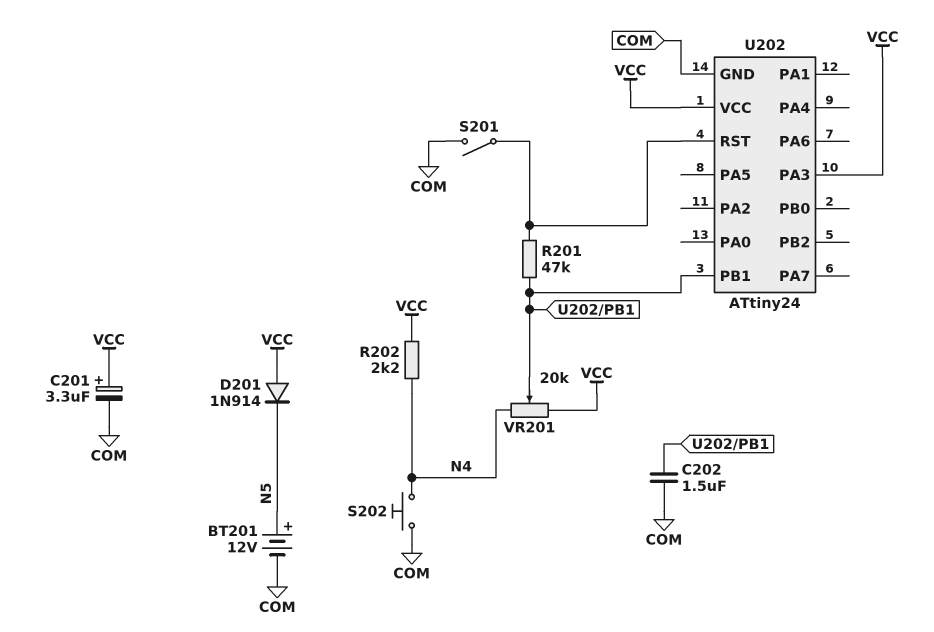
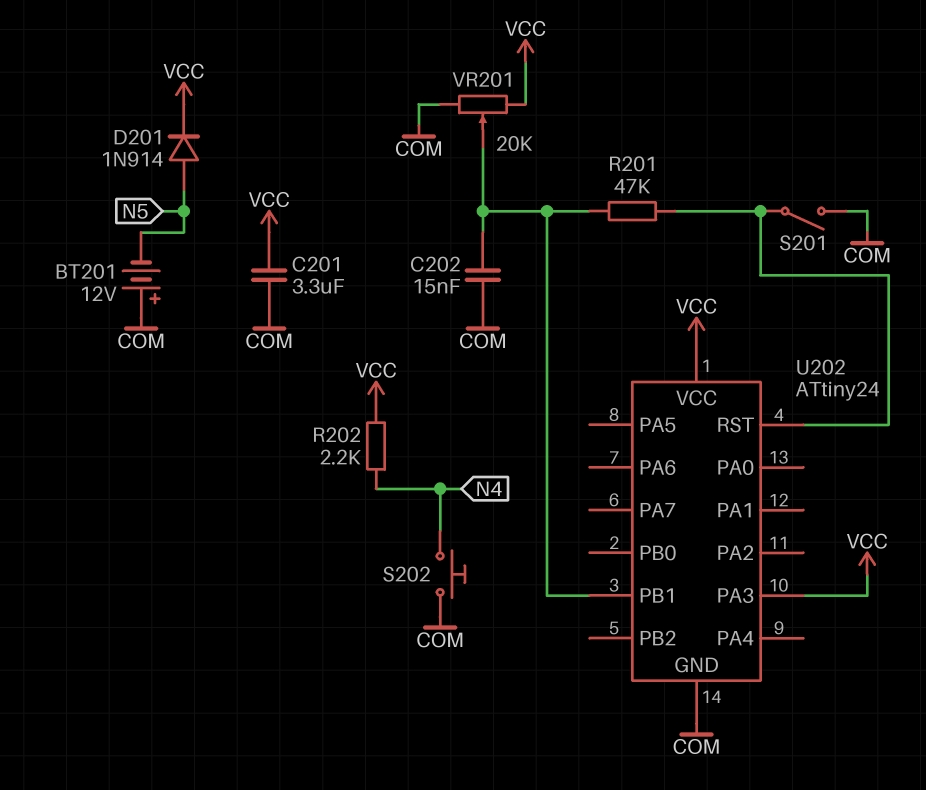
BT201: 12V (plus N5, minus COM) -> 12V (plus COM, minus N5)
C201: 3.3uF (plus VCC, minus COM) -> 3.3uF (COM, VCC)
C202: 1.5uF (COM, U202/PB1) -> 15nF (COM, U202/PB1)
D201: diode 1N914 (A VCC, K N5) -> diode 1N914 (A N5, K VCC)
VR201: 20k (N4, VCC, wiper U202/PB1) -> 20k (COM, VCC, wiper U202/PB1)

